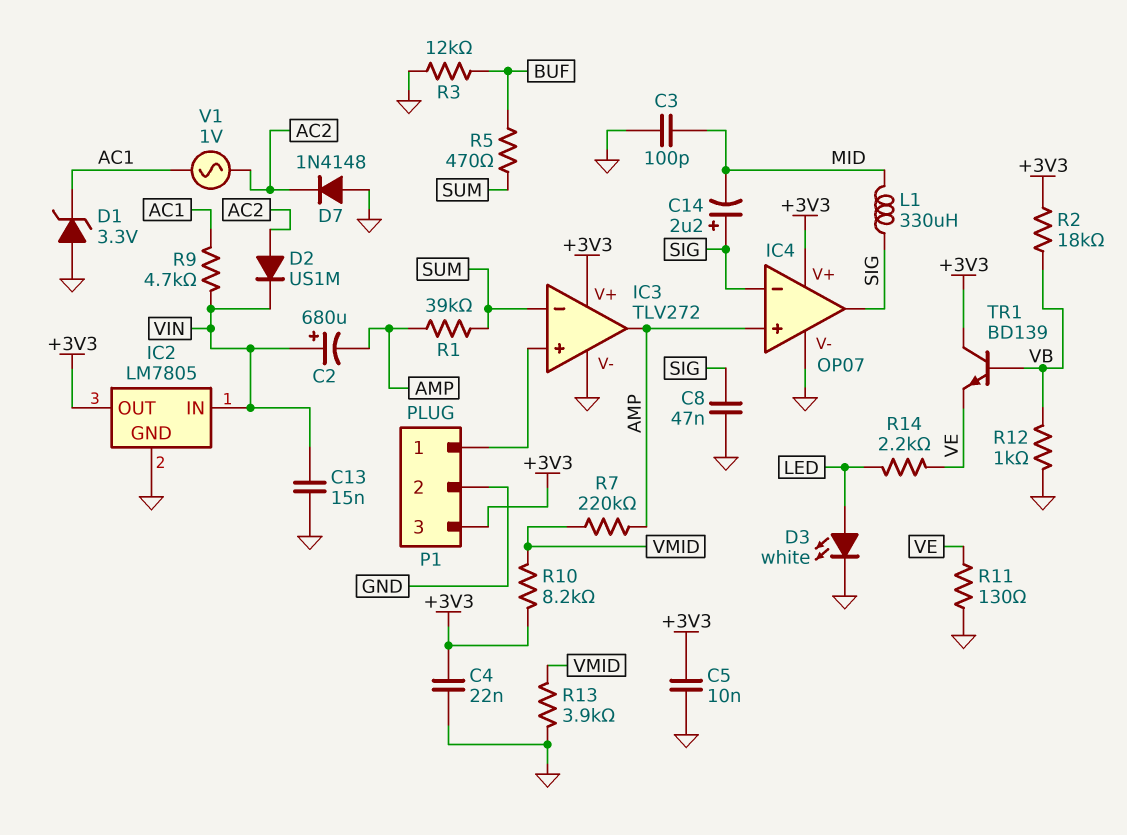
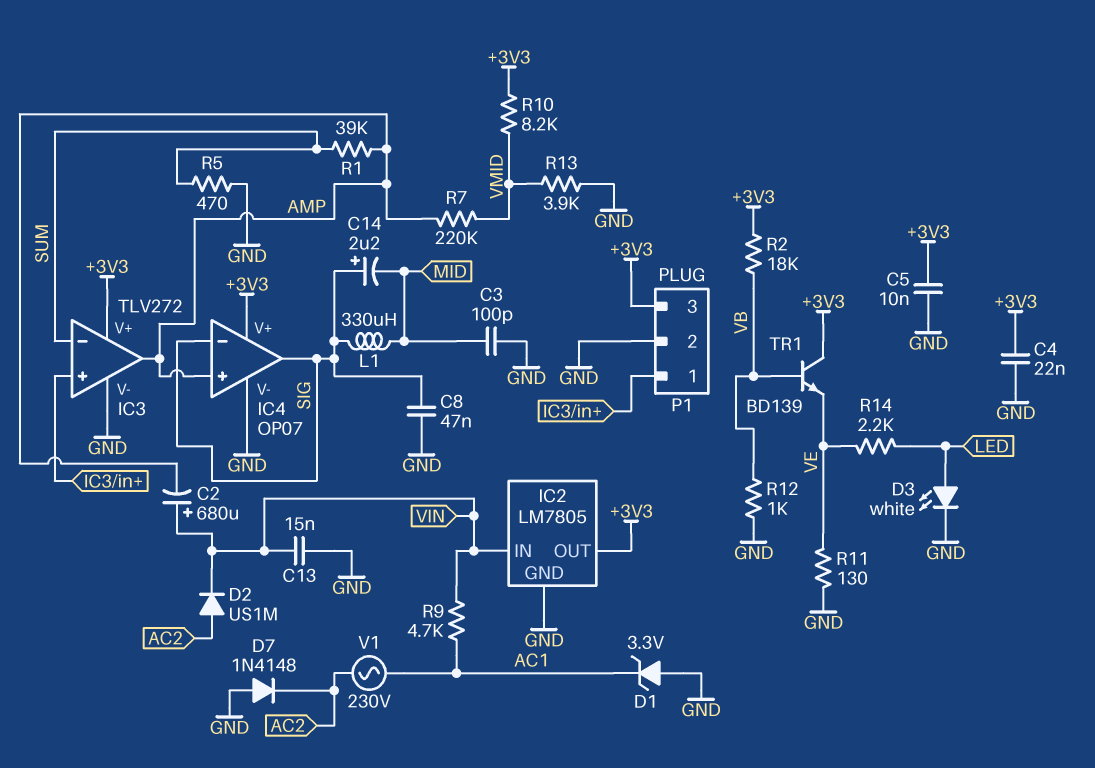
R3: 12k (BUF, GND) -> none
R5: 470 (BUF, SUM) -> 470 (GND, SUM)
V1: AC 1V (AC1, AC2) -> AC 230V (AC1, AC2)

